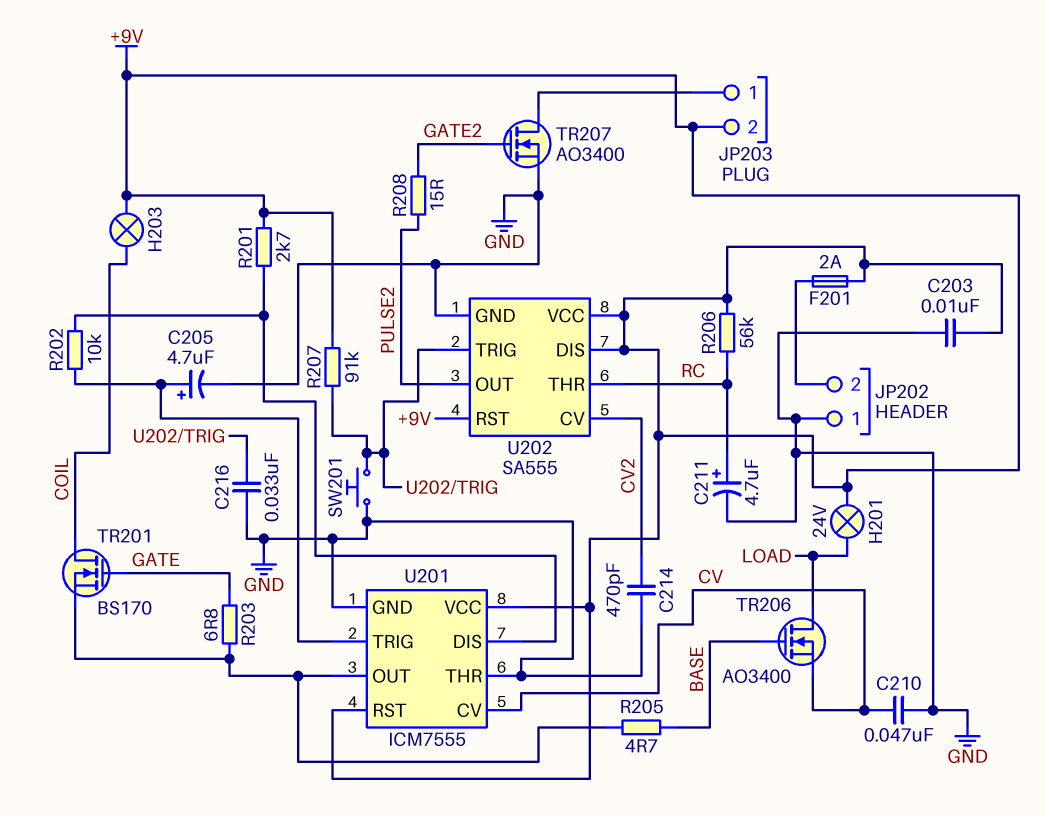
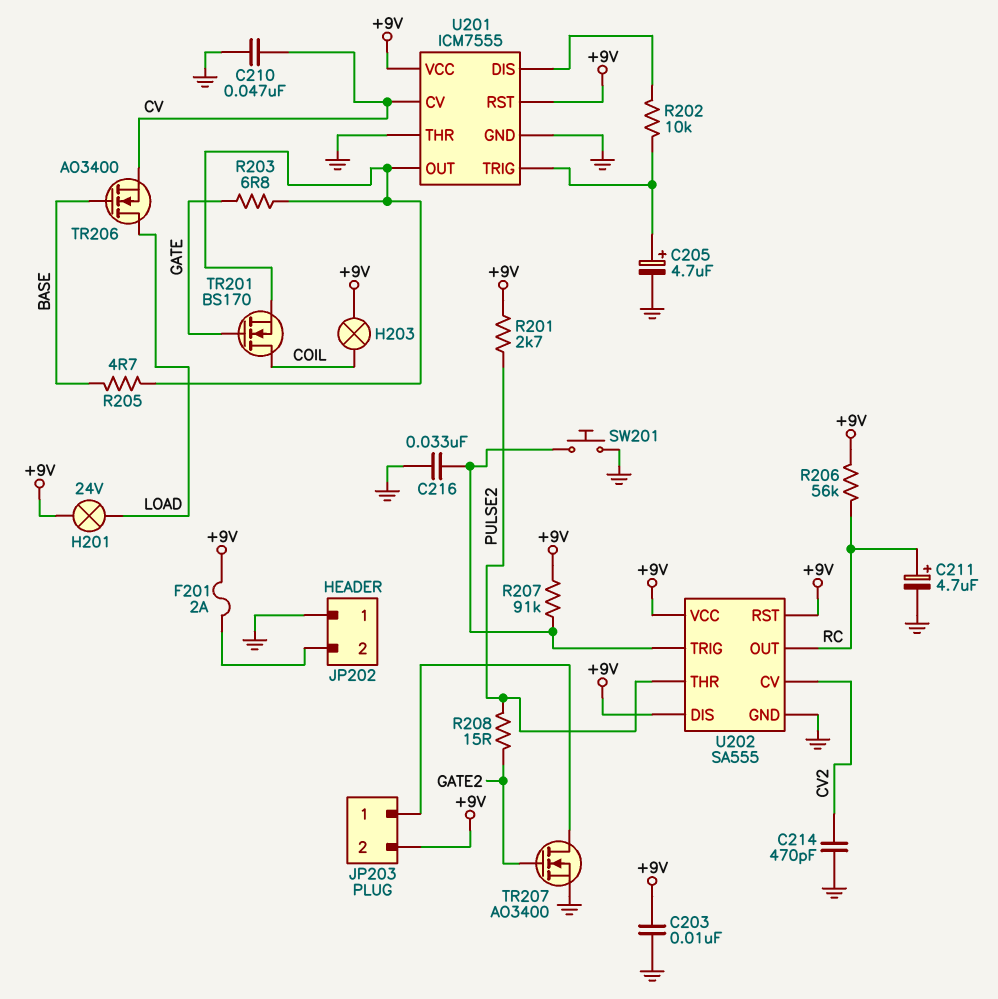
R201: 2.7k (+9V, U201/DIS) -> 2.7k (+9V, PULSE2)
U202 pin OUT: PULSE2 -> RC
U202 pin THR: RC -> PULSE2

